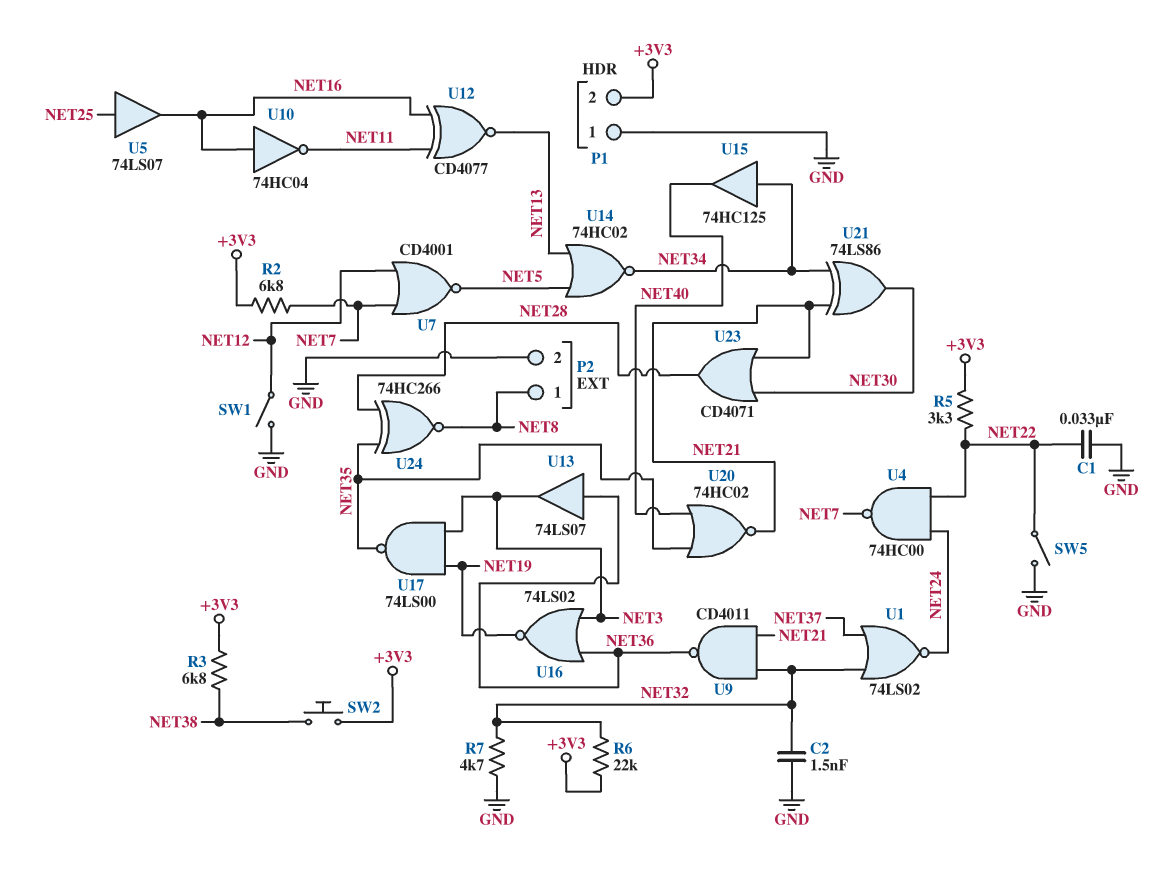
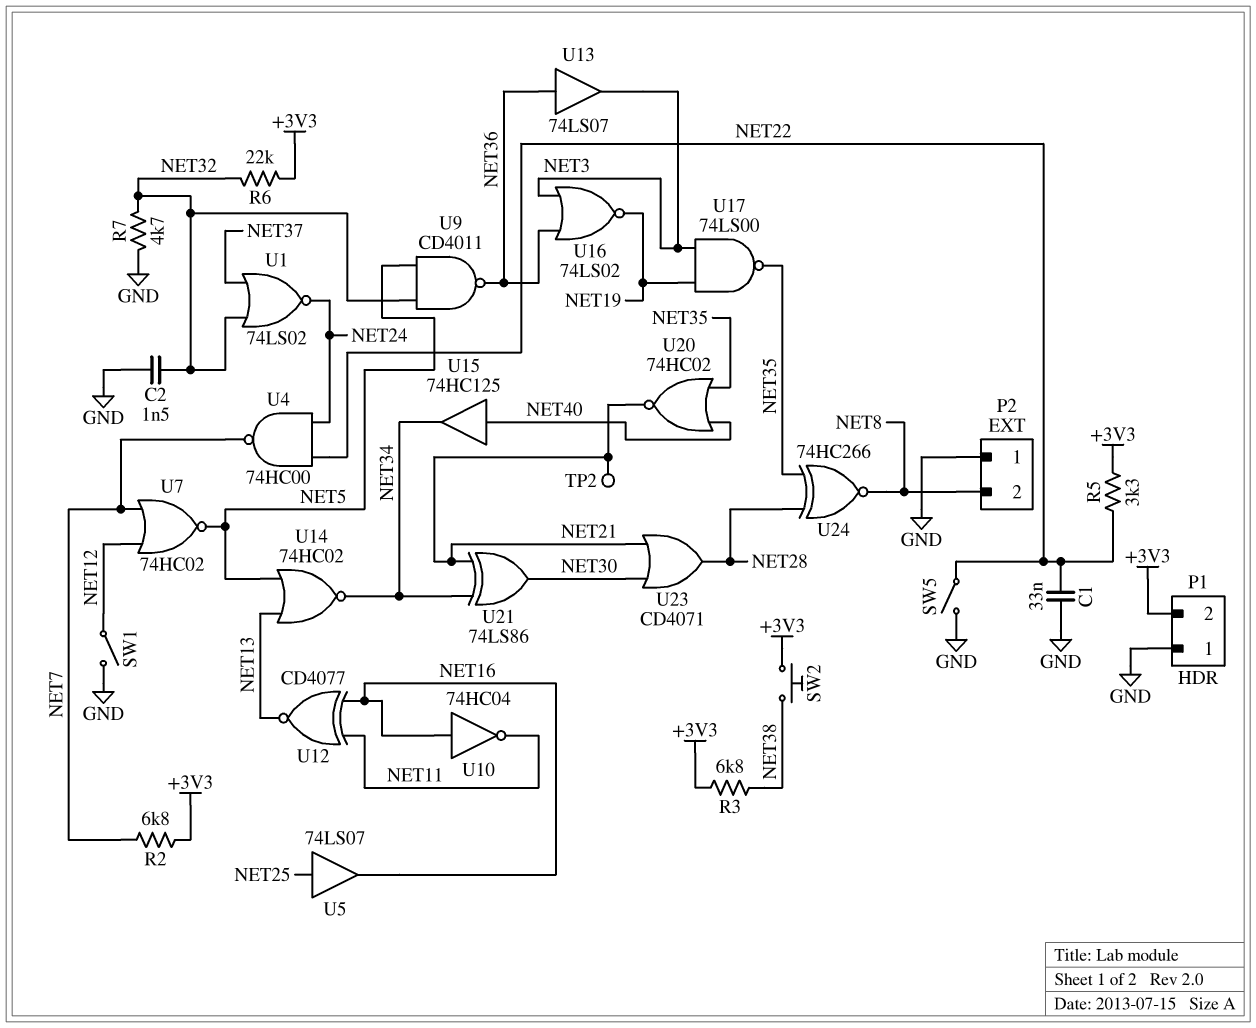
P2 pin 1: NET8 -> GND
P2 pin 2: GND -> NET8
TP2: none -> test point (NET21)
U7: NOR CD4001 (in NET7, in NET12, out NET5) -> NOR 74HC02 (in NET7, in NET12, out NET5)
U9: NAND CD4011 (in NET21, in NET32, out NET36) -> NAND CD4011 (in NET5, in NET32, out NET36)
U15: buffer 74HC125 (in NET34, out NET40) -> buffer 74HC125 (in NET40, out NET34)

